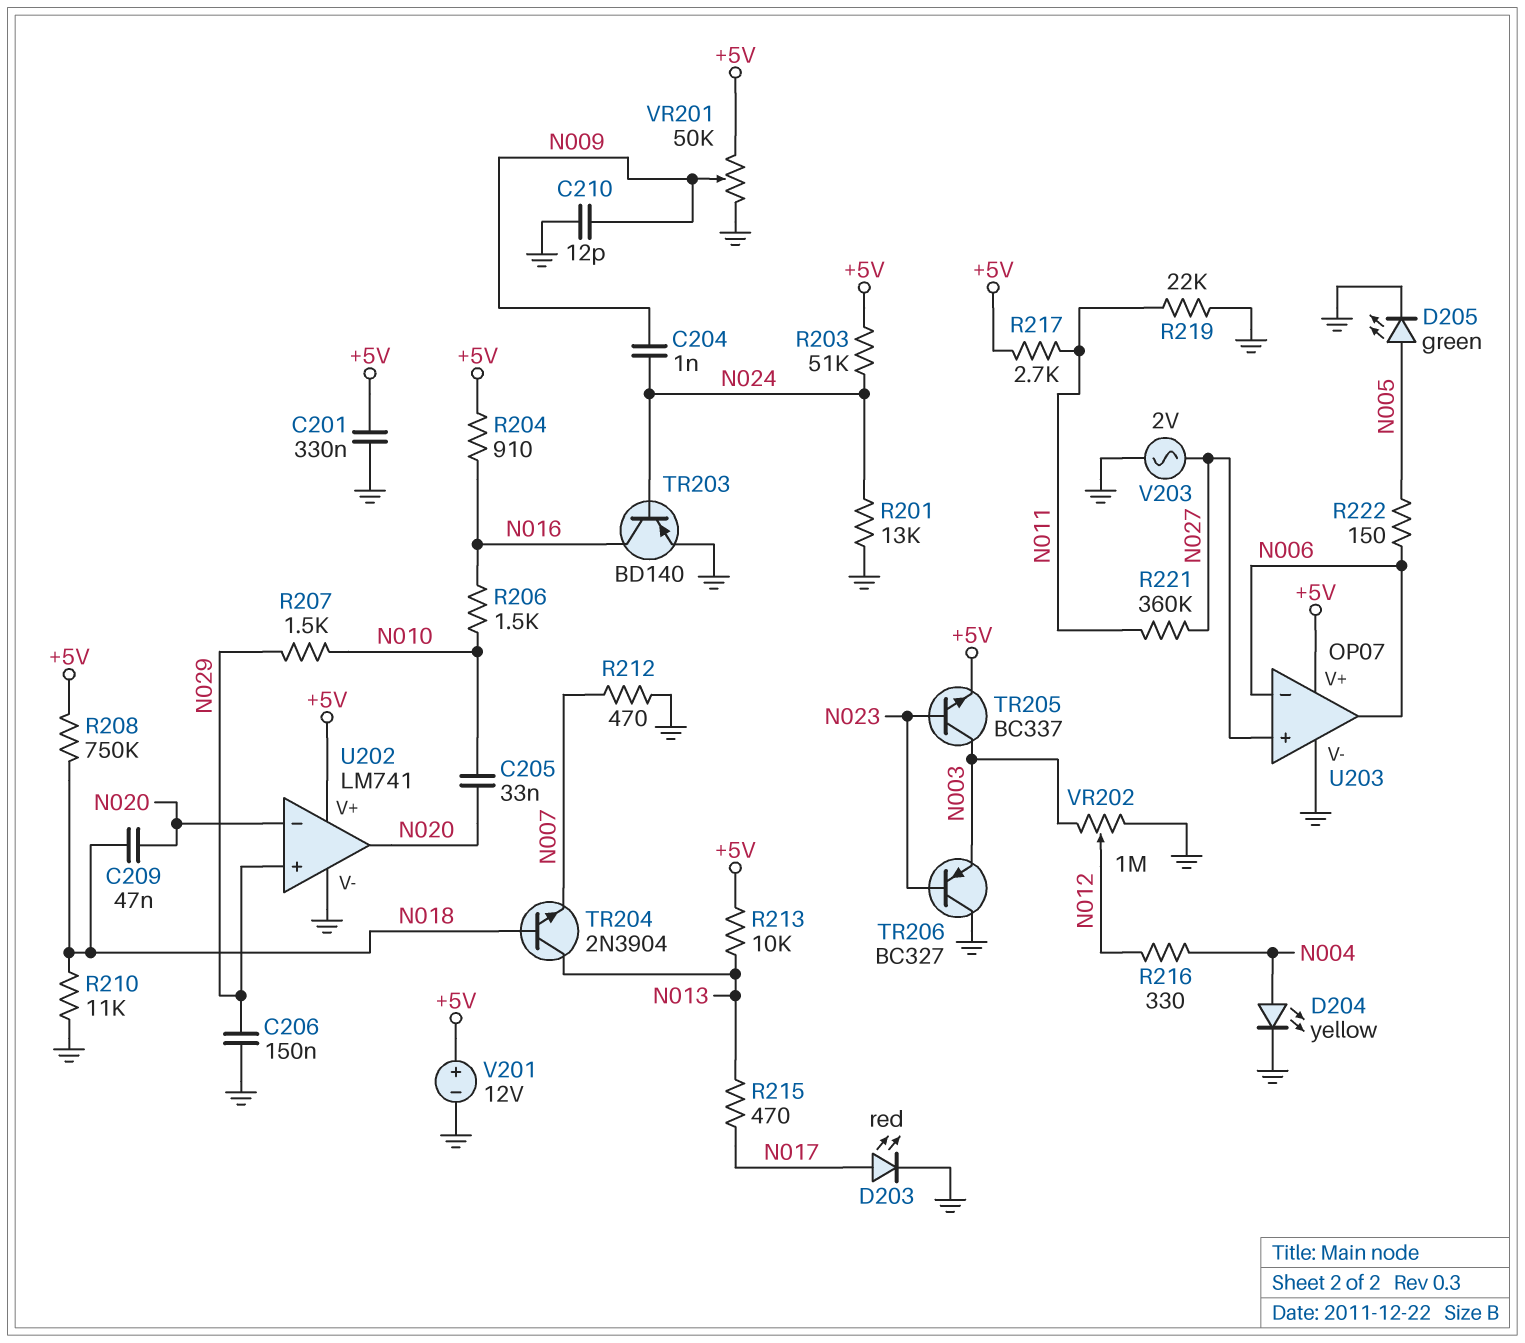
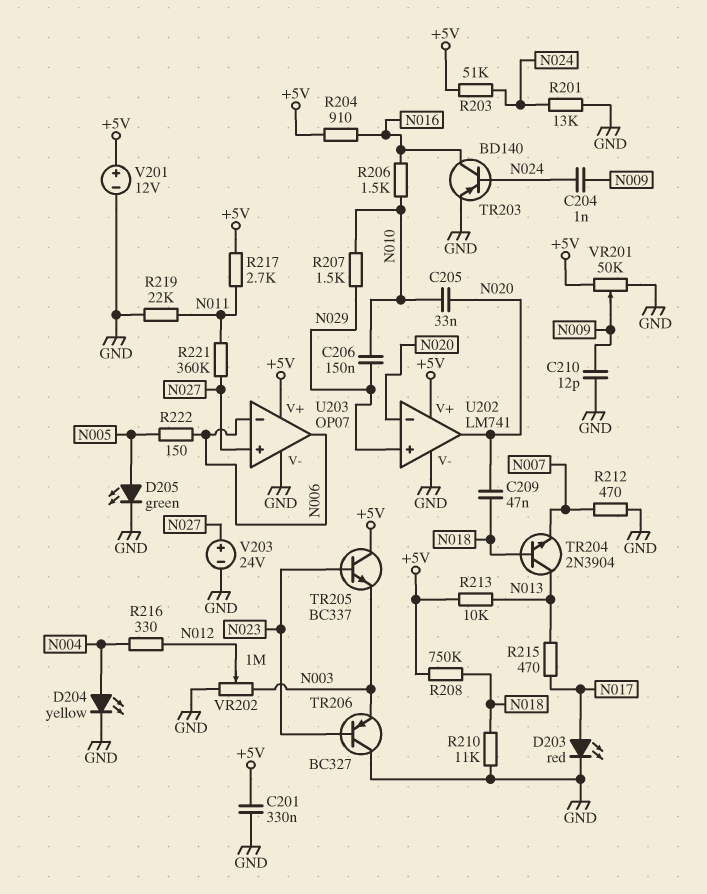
C206: 150nF (GND, N029) -> 150nF (N010, N029)
TR205: NPN BC337 (B N023, C N003, E +5V) -> NPN BC337 (B N023, C +5V, E N003)
V203: AC 2V (GND, N027) -> 24V (plus N027, minus GND)

